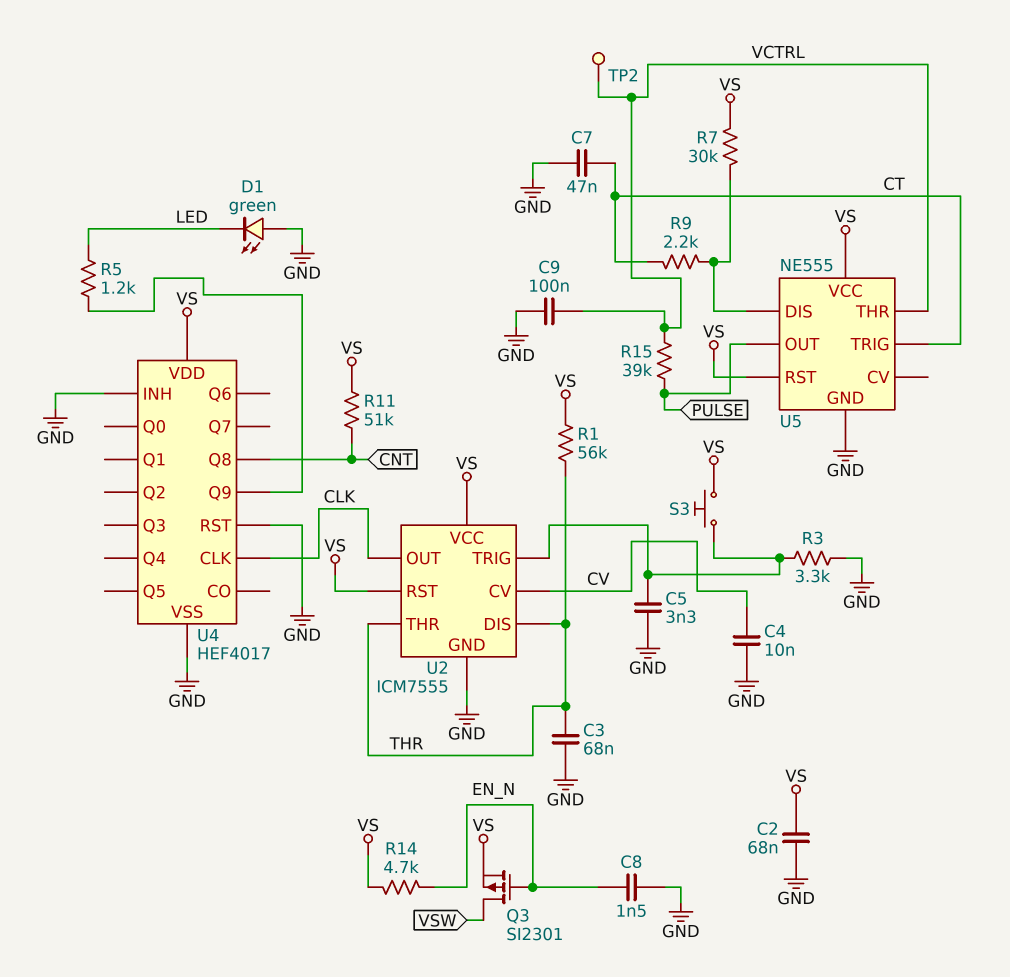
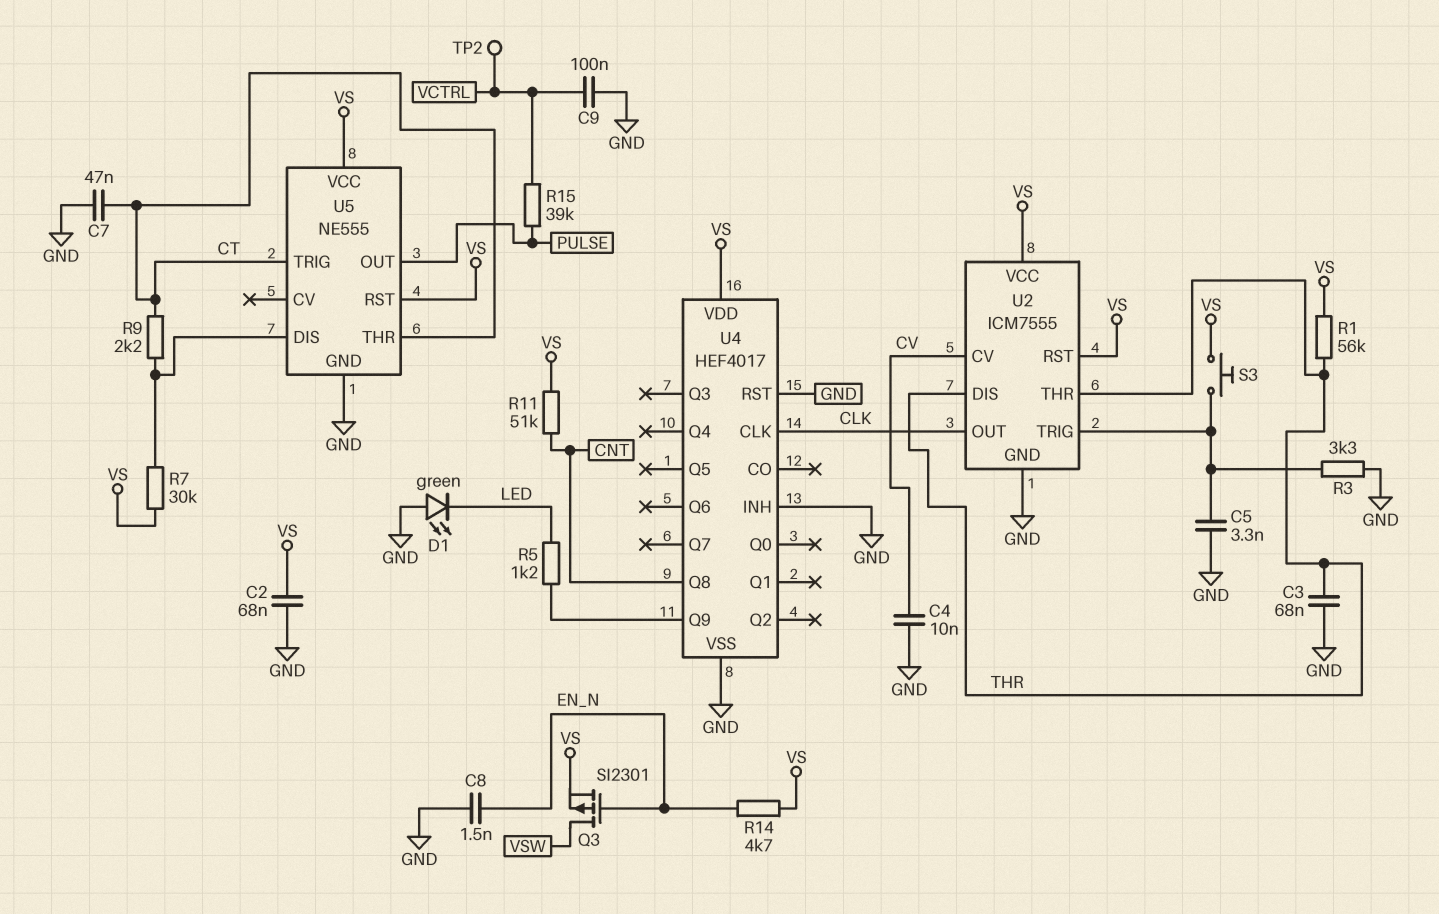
U5 pin THR: VCTRL -> CT

